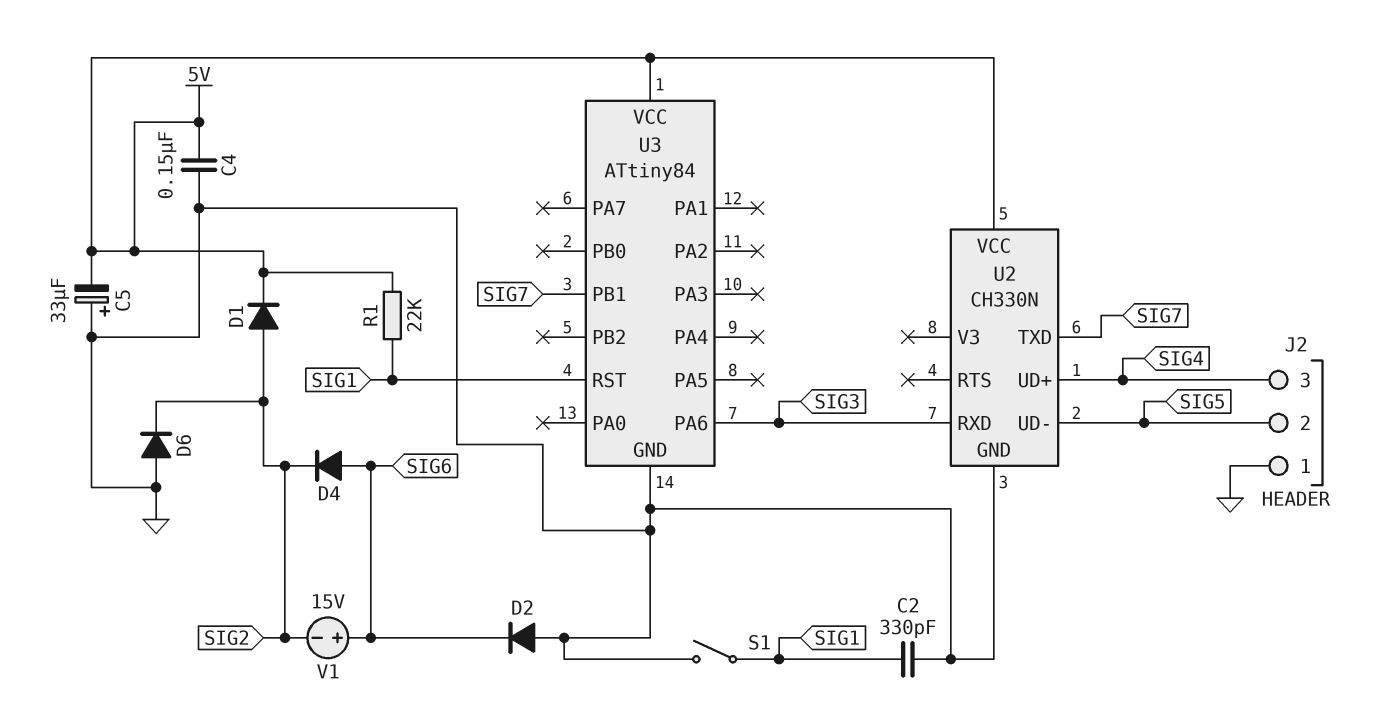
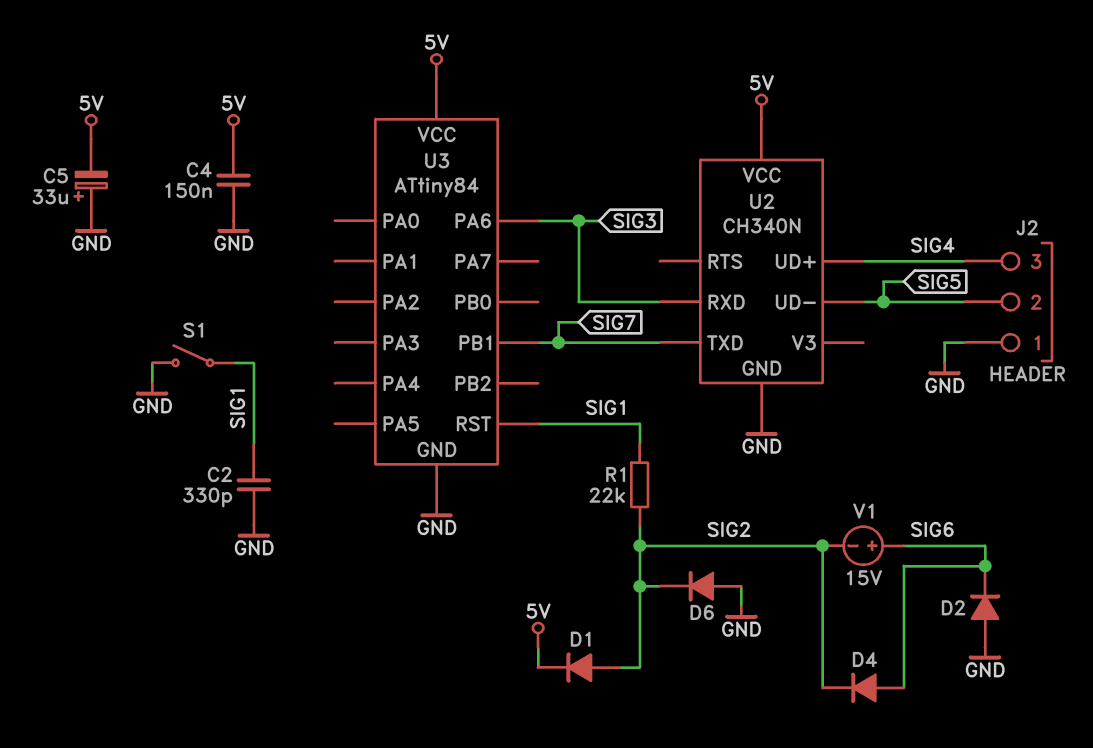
R1: 22k (5V, SIG1) -> 22k (SIG1, SIG2)
U2: CH330N -> CH340N

